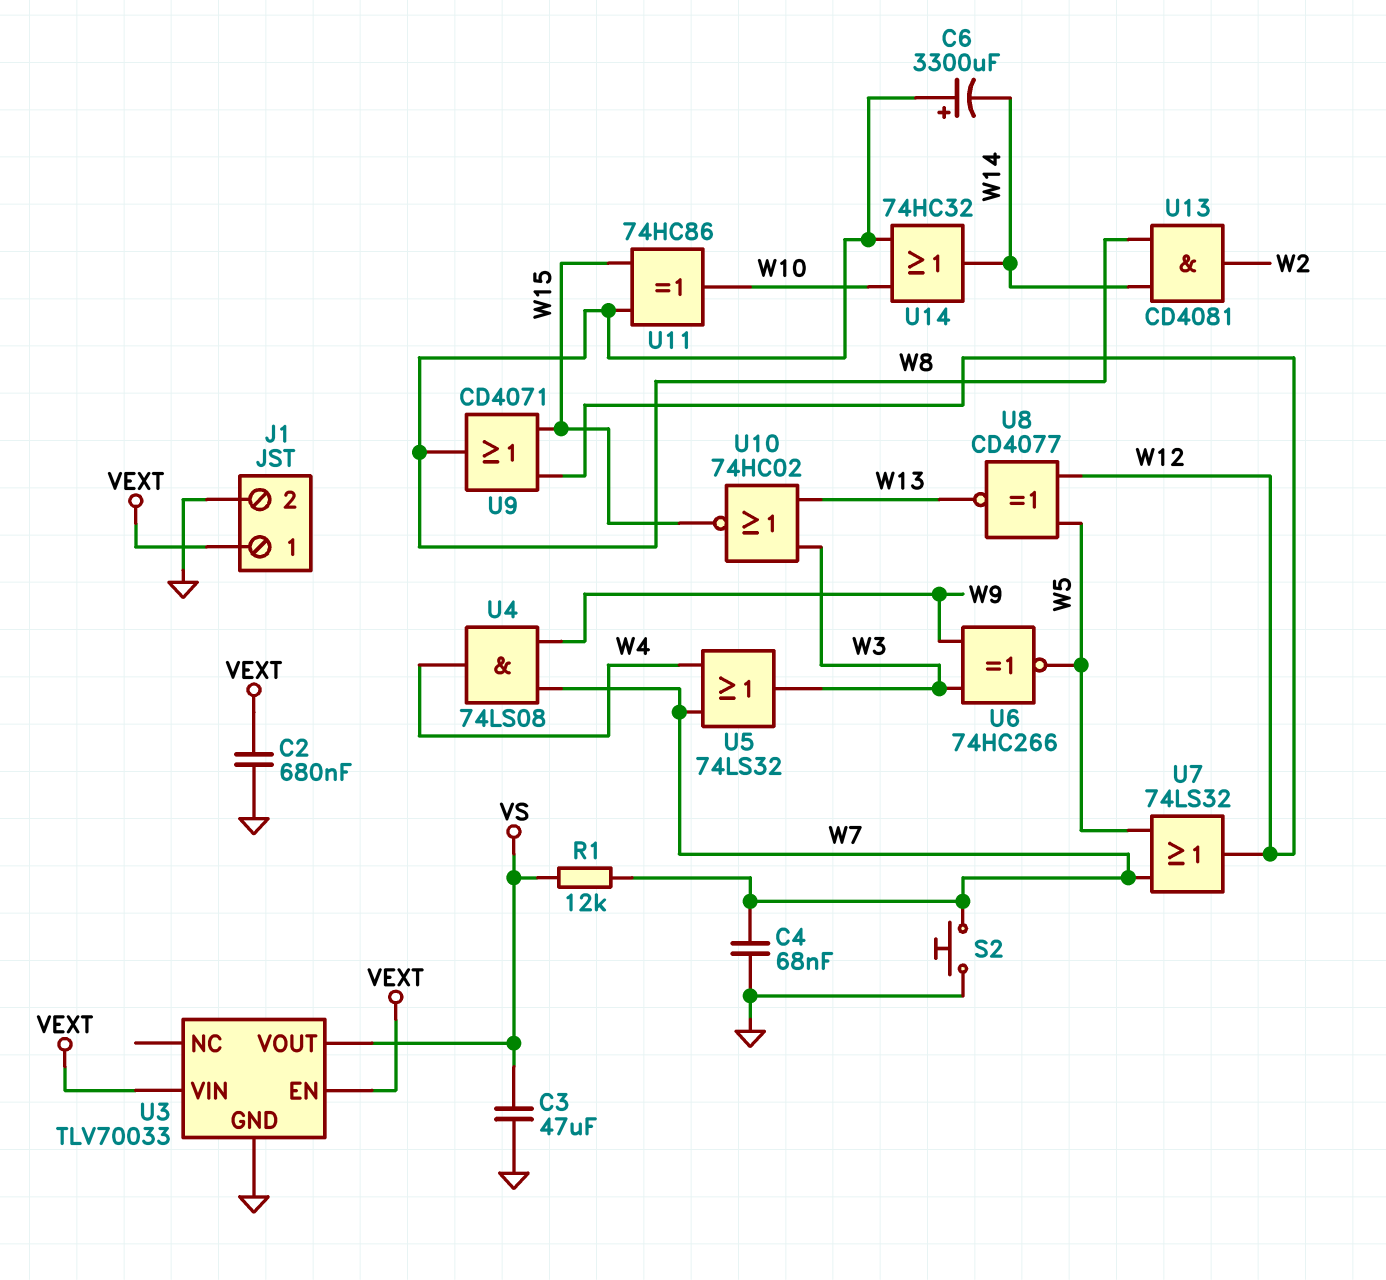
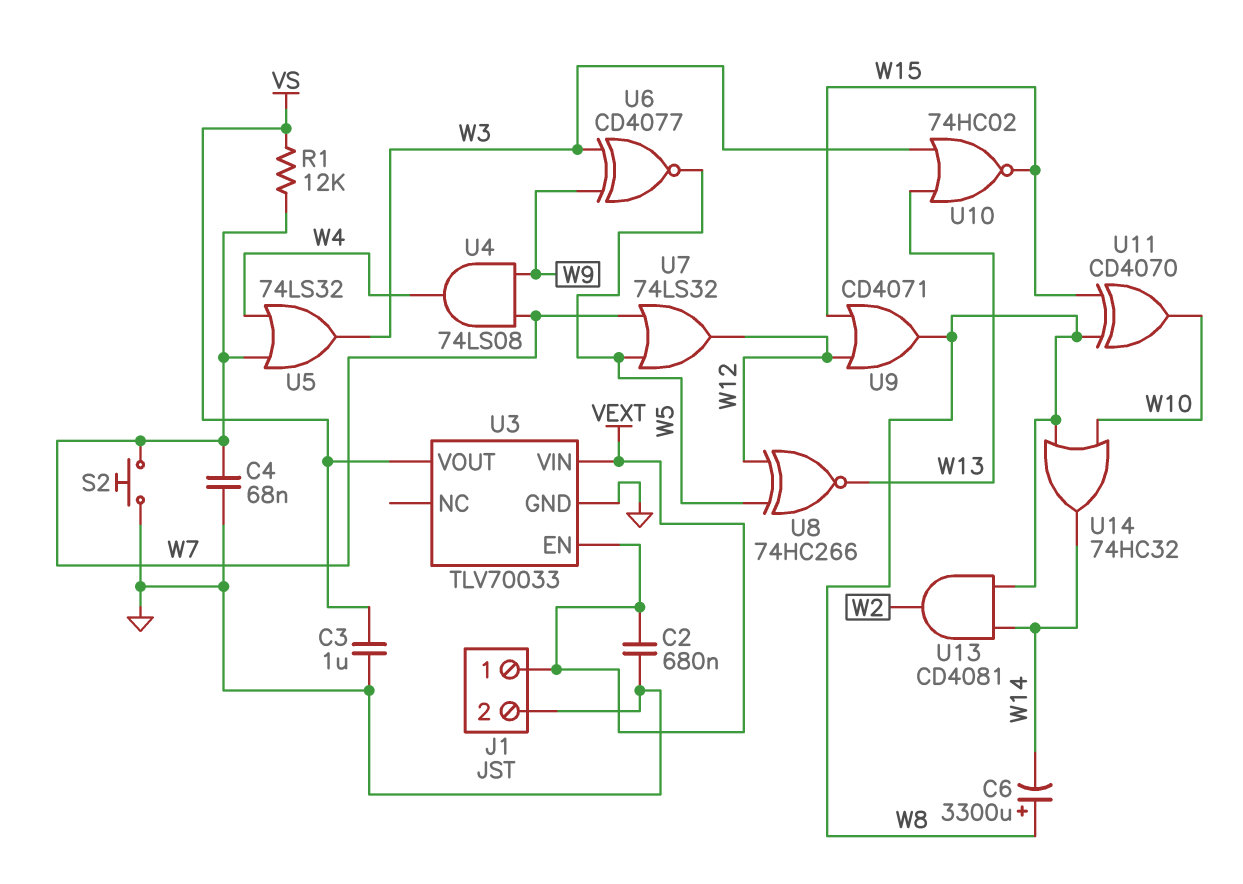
C3: 47uF (GND, VS) -> 1uF (GND, VS)
U6: XNOR 74HC266 (in W3, in W9, out W5) -> XNOR CD4077 (in W3, in W9, out W5)
U8: XNOR CD4077 (in W5, in W12, out W13) -> XNOR 74HC266 (in W5, in W12, out W13)
U11: XOR 74HC86 (in W8, in W15, out W10) -> XOR CD4070 (in W8, in W15, out W10)

